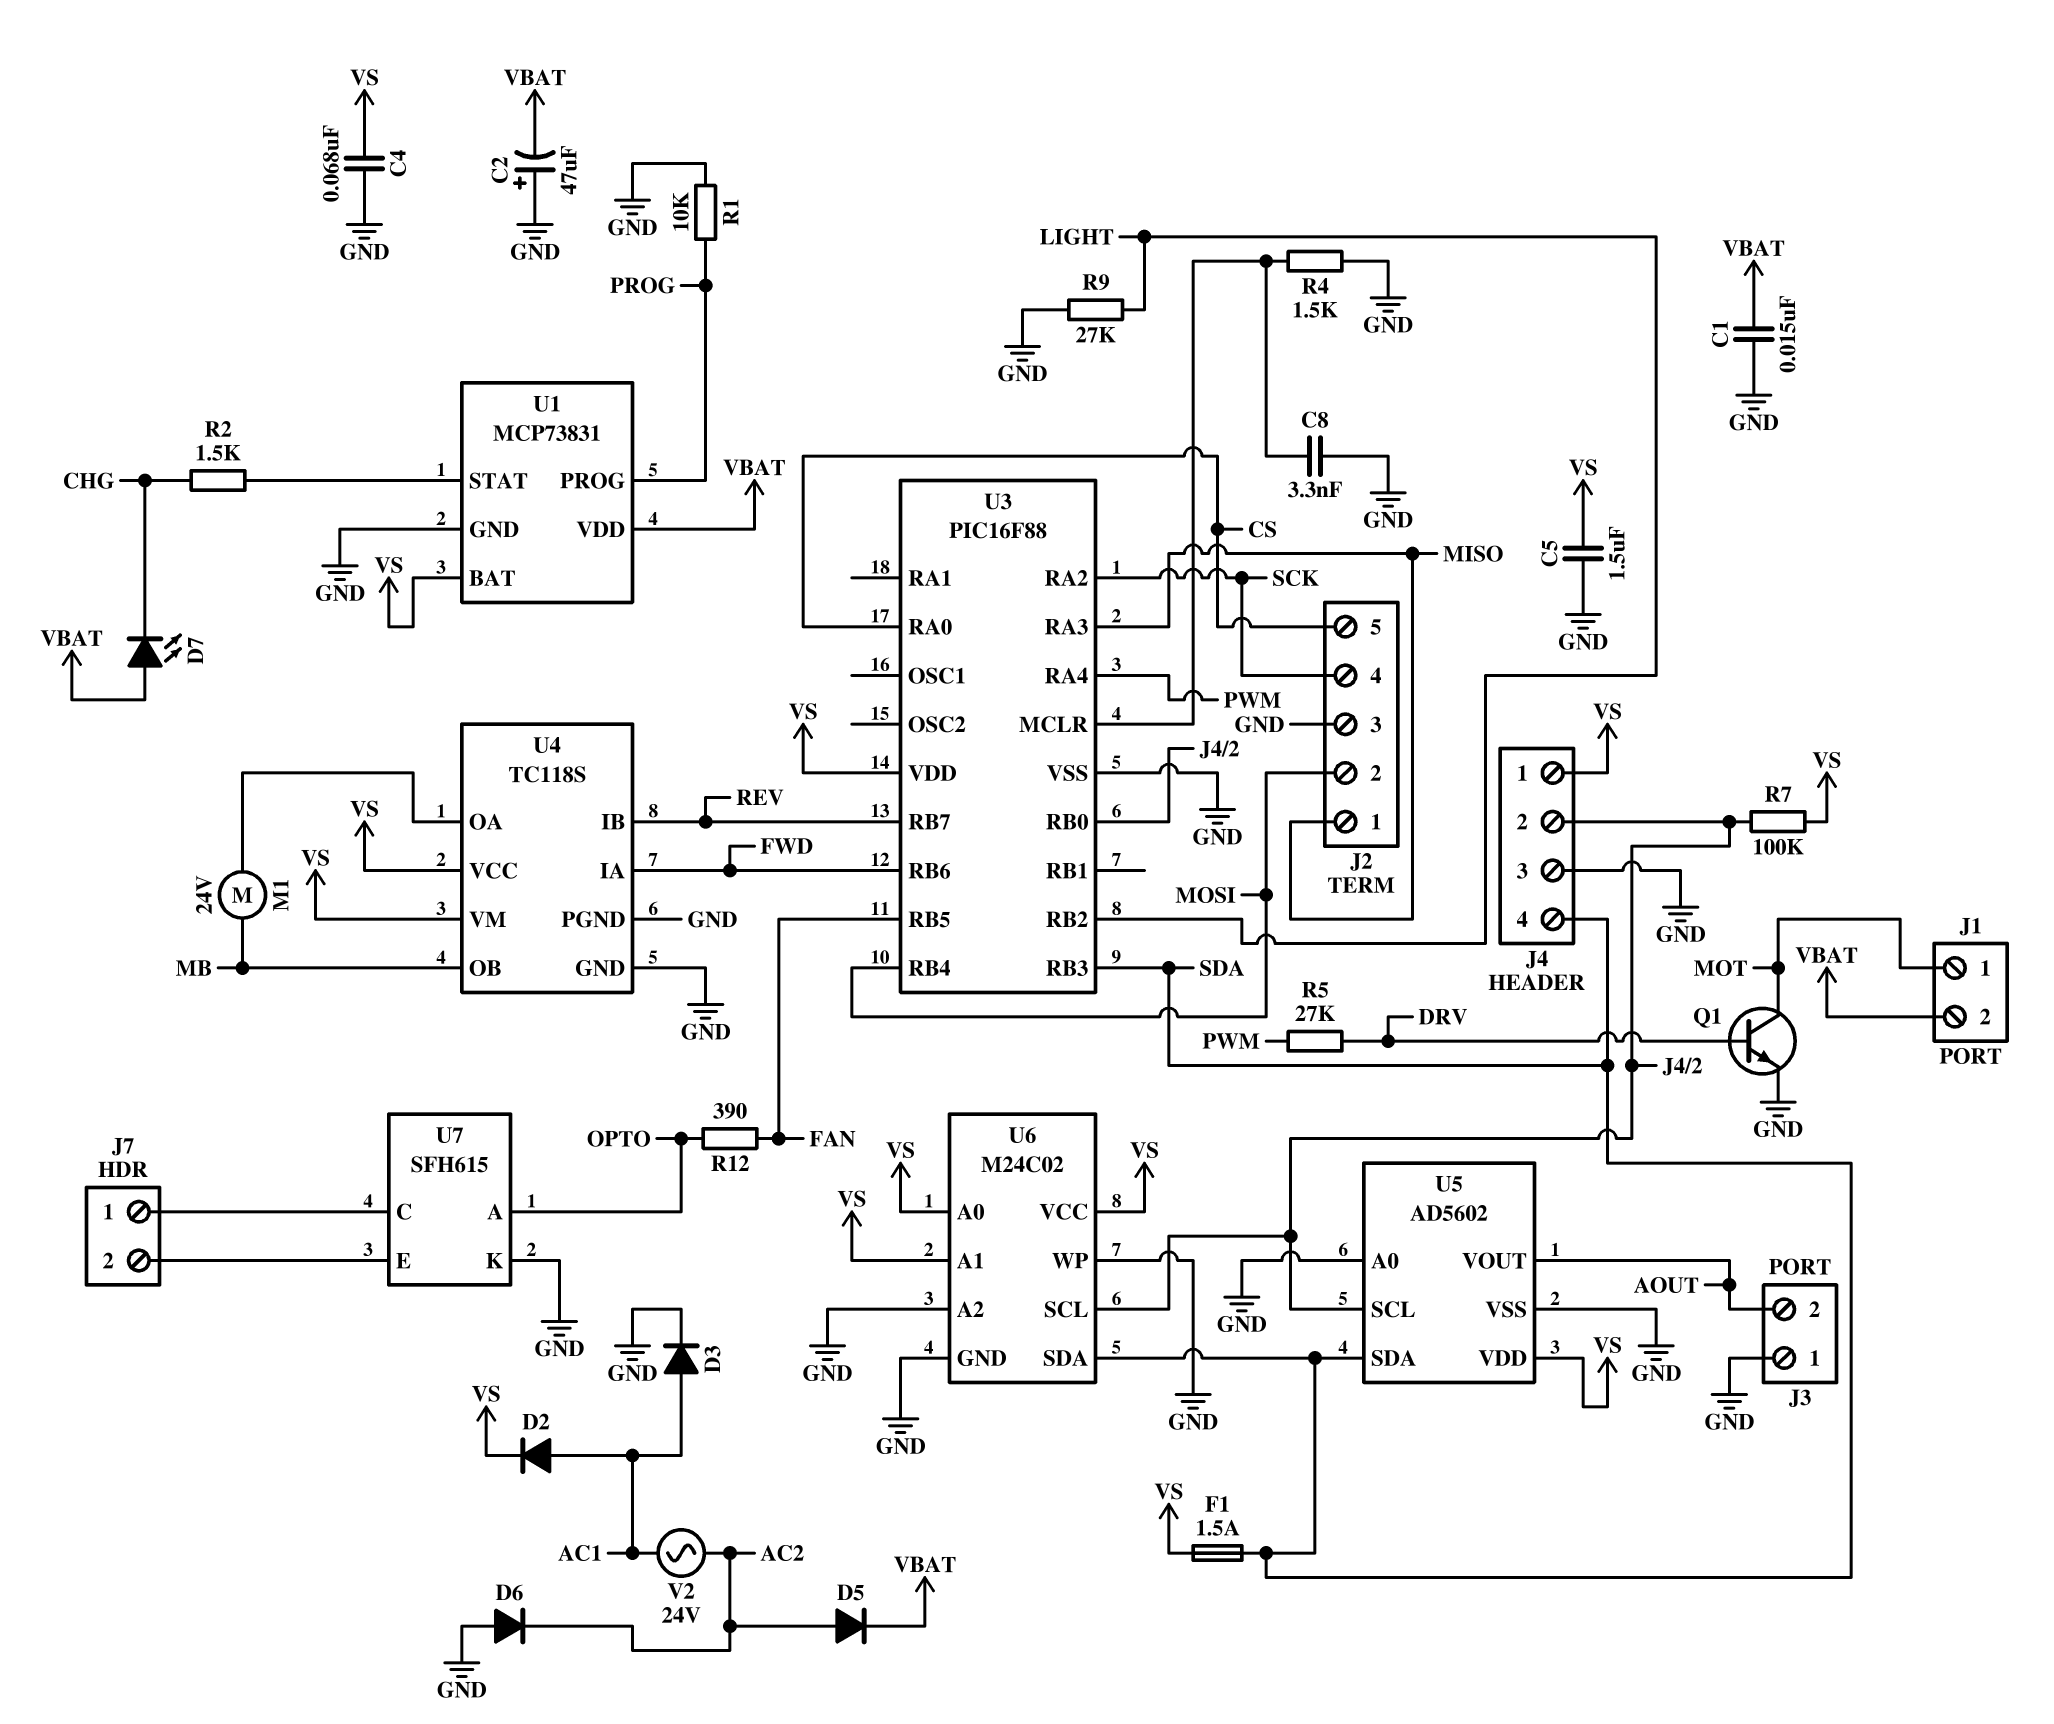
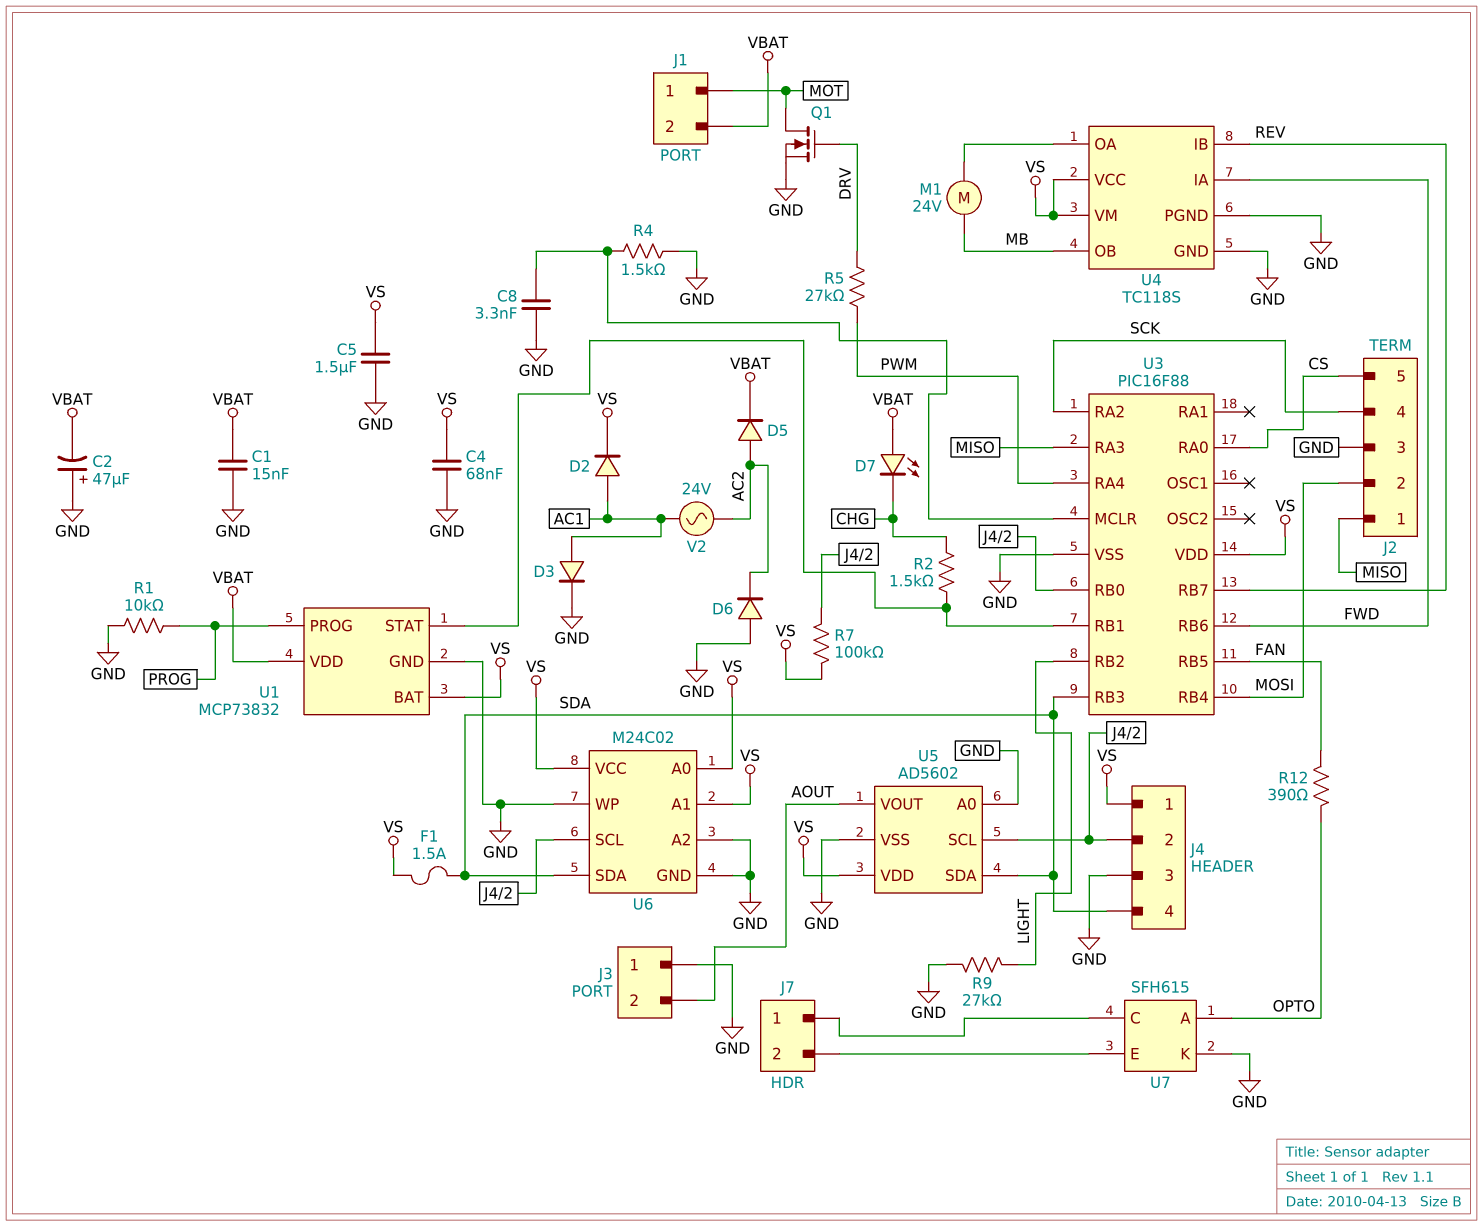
Q1: NPN (B DRV, C MOT, E GND) -> NMOS (G DRV, D MOT, S GND)
U1: MCP73831 -> MCP73832
U3 pin RB1: none -> U1/STAT

